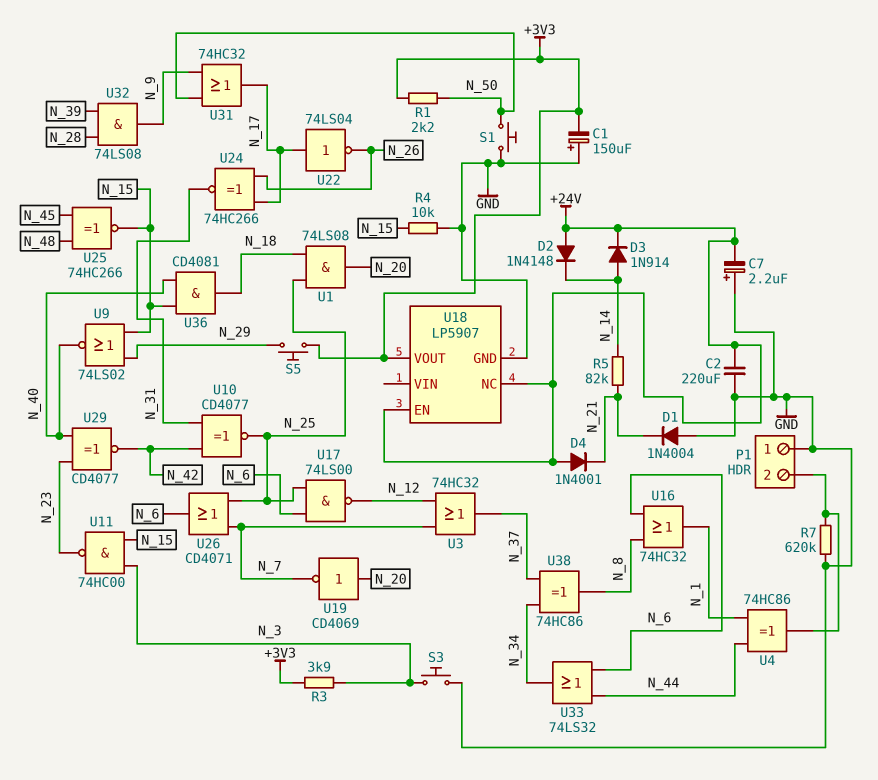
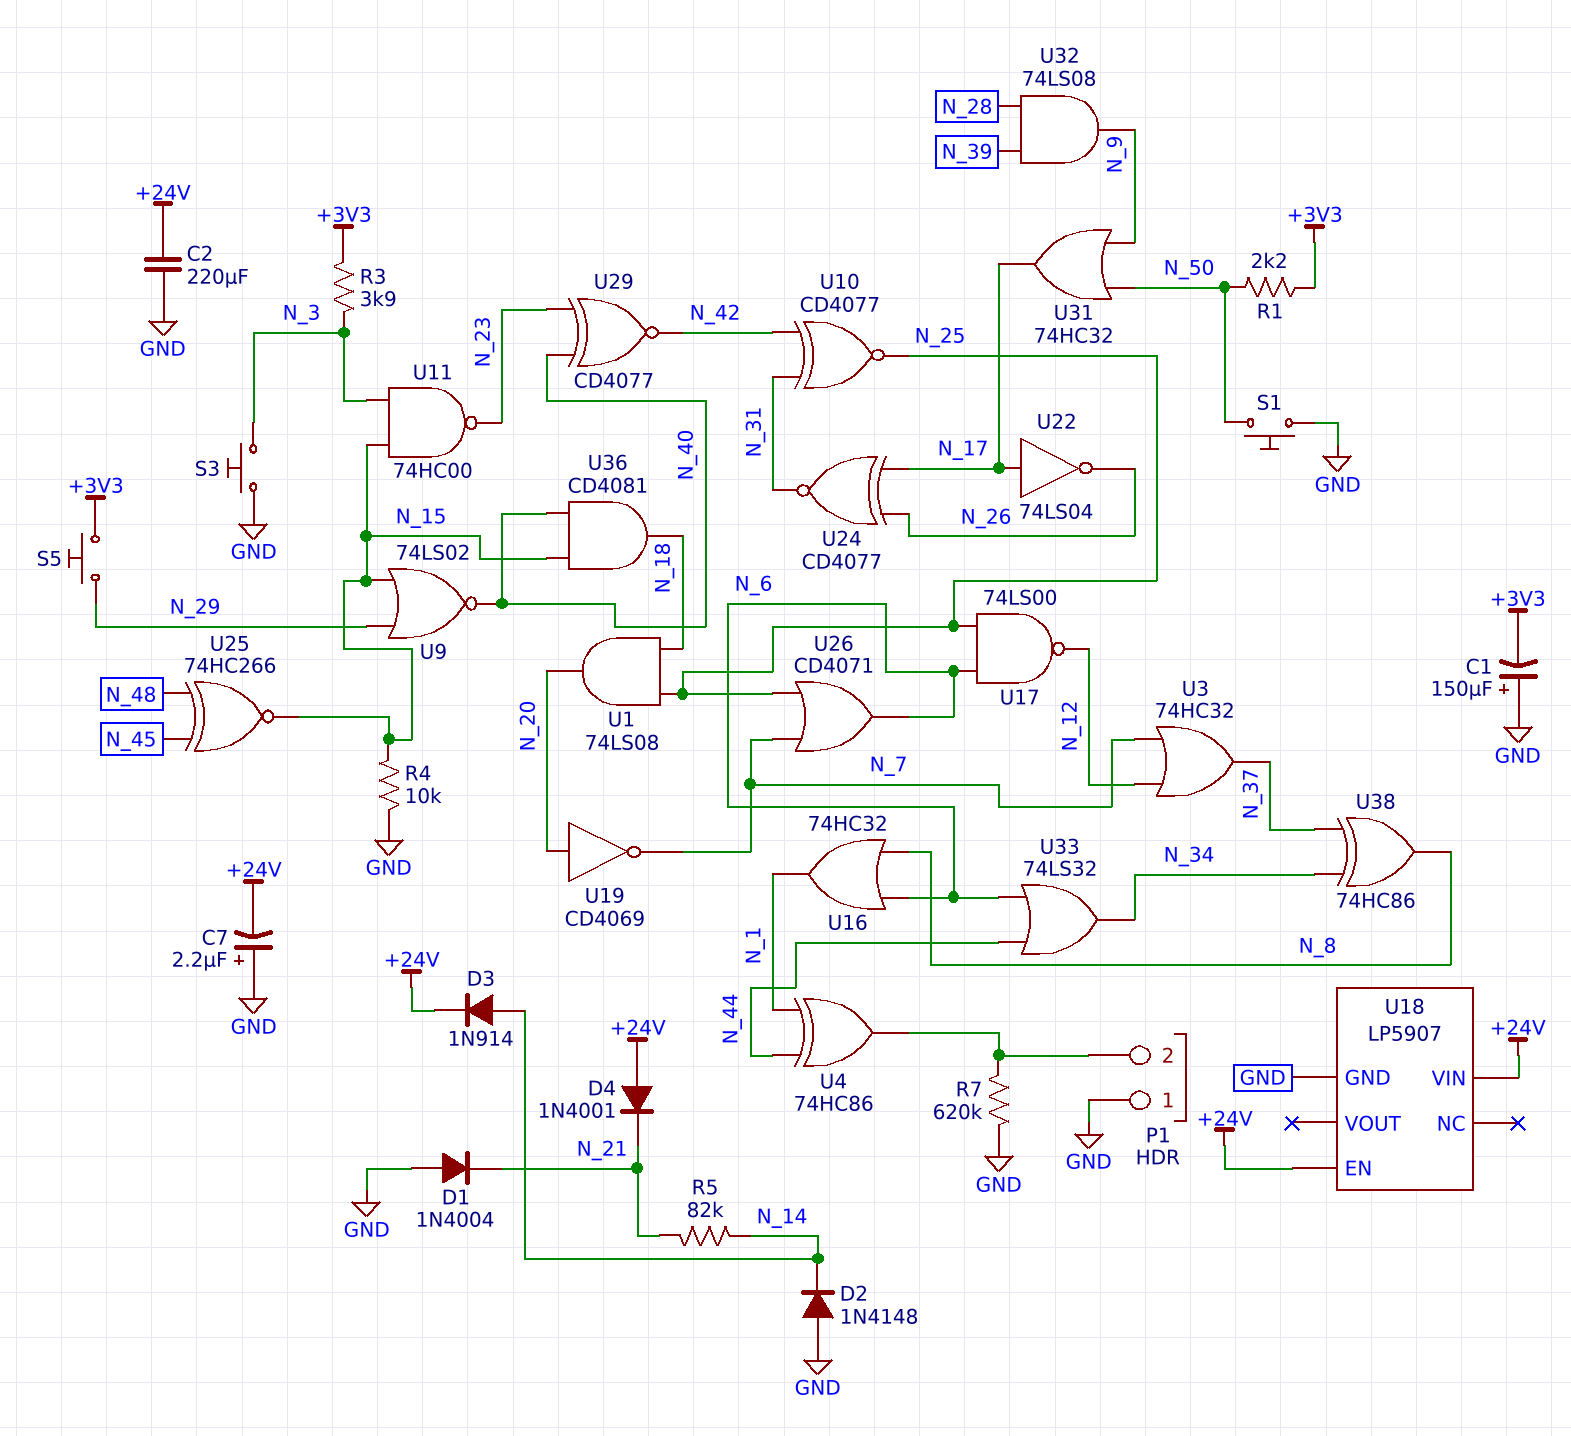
D2: diode 1N4148 (A +24V, K N_14) -> diode 1N4148 (A GND, K N_14)
U18 pin NC: +24V -> none
U18 pin VIN: none -> +24V
U18 pin VOUT: +3V3 -> none
U24: XNOR 74HC266 (in N_17, in N_26, out N_31) -> XNOR CD4077 (in N_17, in N_26, out N_31)

